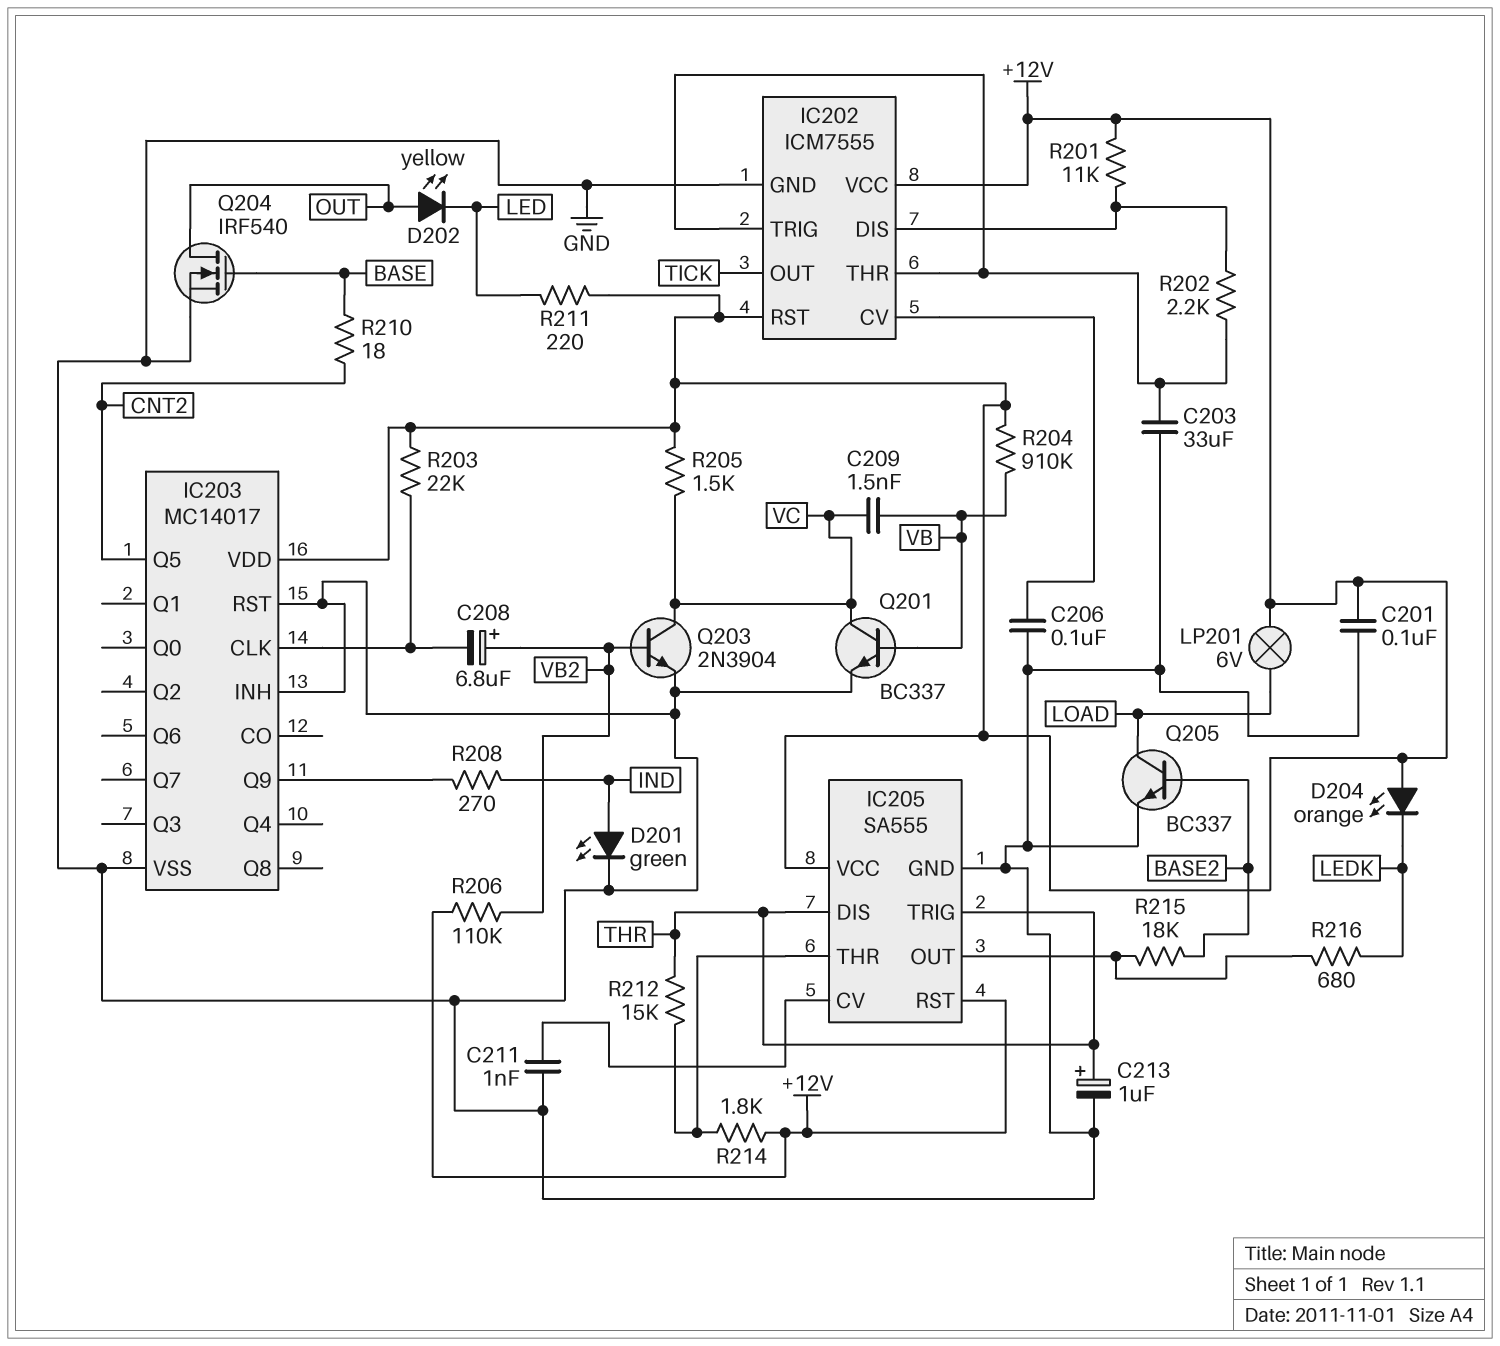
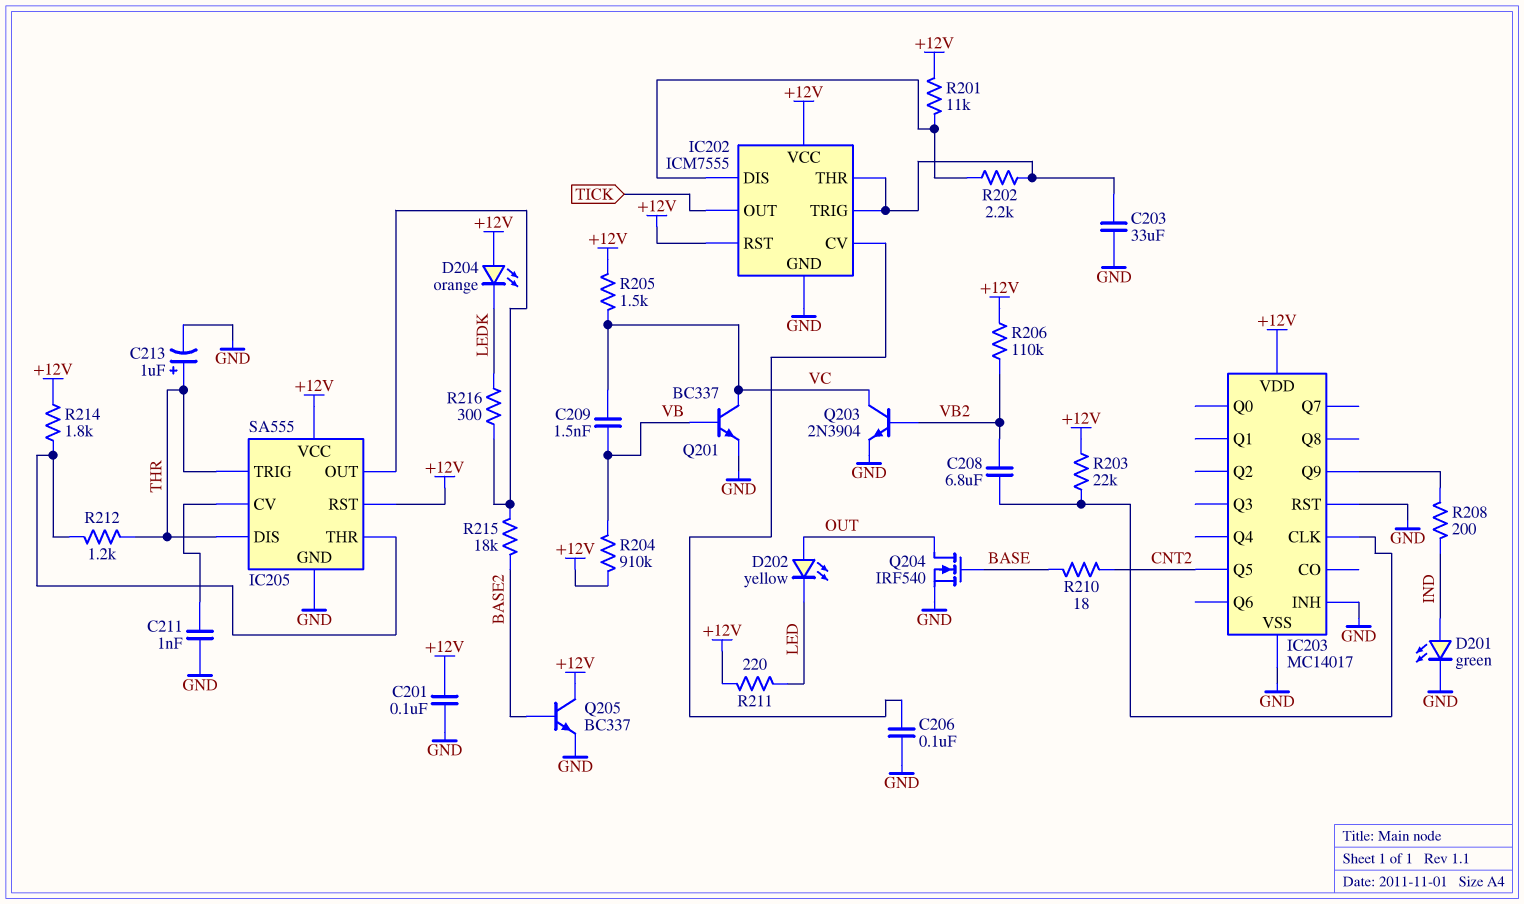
C208: 6.8uF (plus VB2, minus IC203/CLK) -> 6.8uF (IC203/CLK, VB2)
LP201: lamp 6V (+12V, LOAD) -> none
Q205: NPN BC337 (B BASE2, C LOAD, E GND) -> NPN BC337 (B BASE2, C +12V, E GND)
R208: 270 (IC203/Q9, IND) -> 200 (IC203/Q9, IND)
R212: 15k (IC205/THR, THR) -> 1.2k (IC205/THR, THR)
R216: 680 (IC205/OUT, LEDK) -> 300 (IC205/OUT, LEDK)

